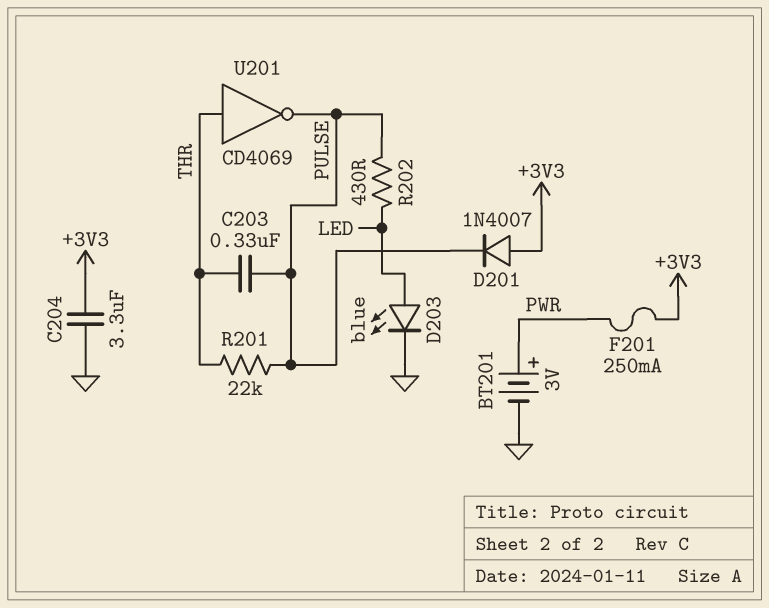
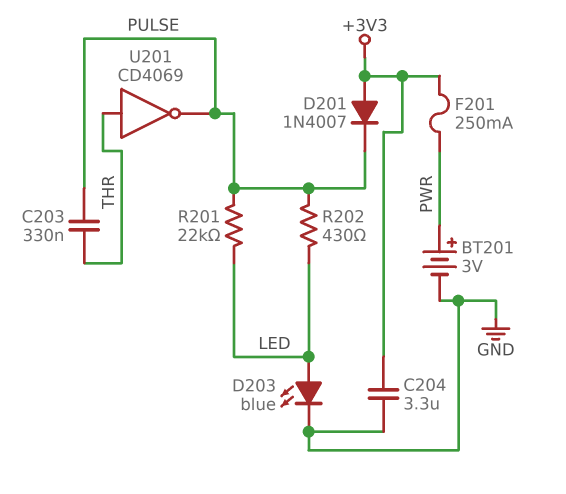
R201: 22k (PULSE, THR) -> 22k (LED, PULSE)

